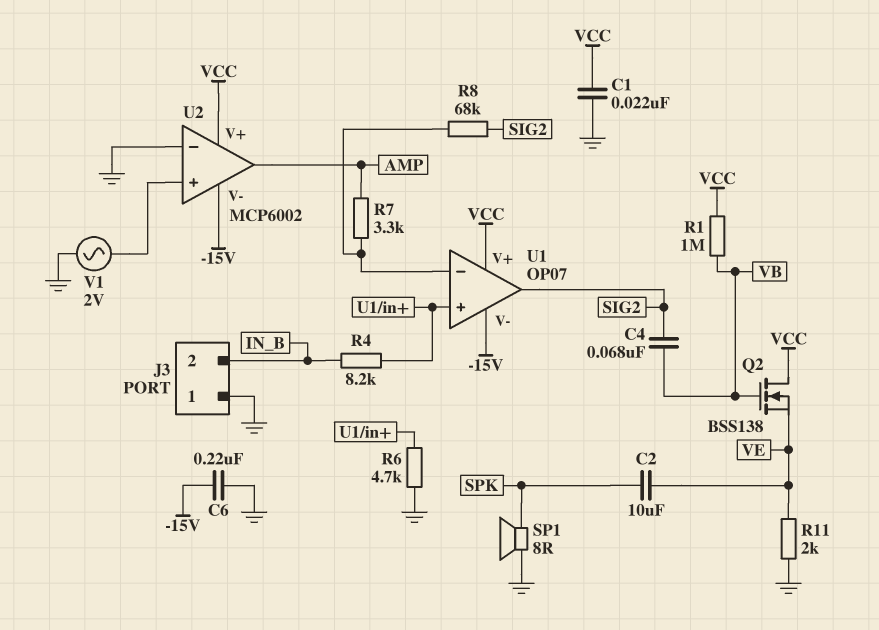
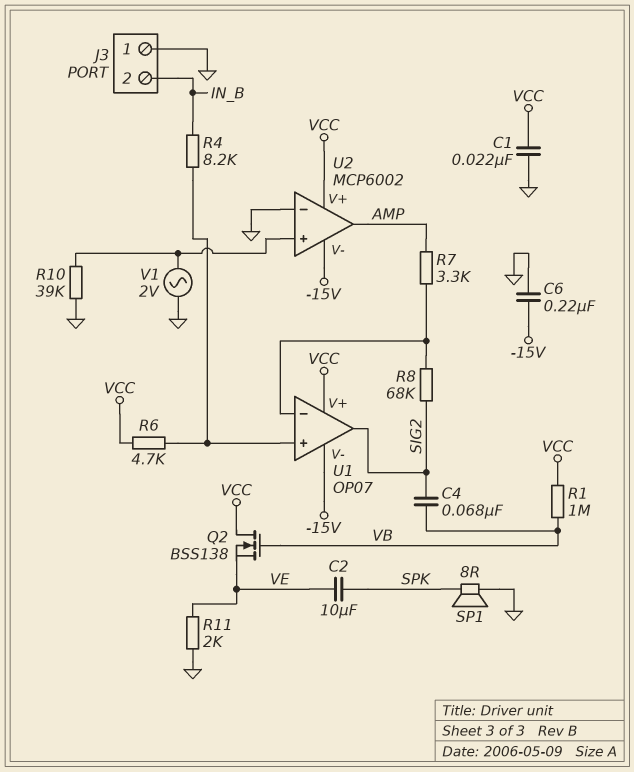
R6: 4.7k (GND, U1/in+) -> 4.7k (U1/in+, VCC)
R10: none -> 39k (GND, U2/in+)

